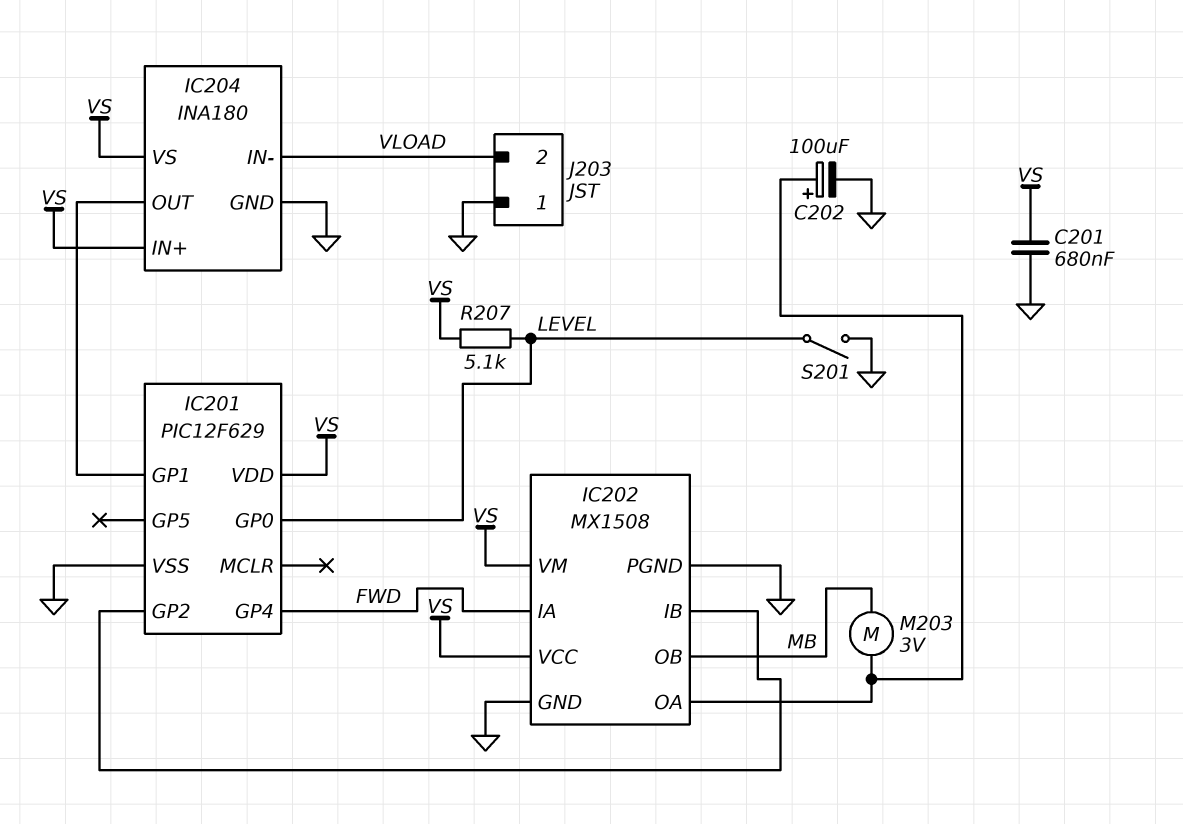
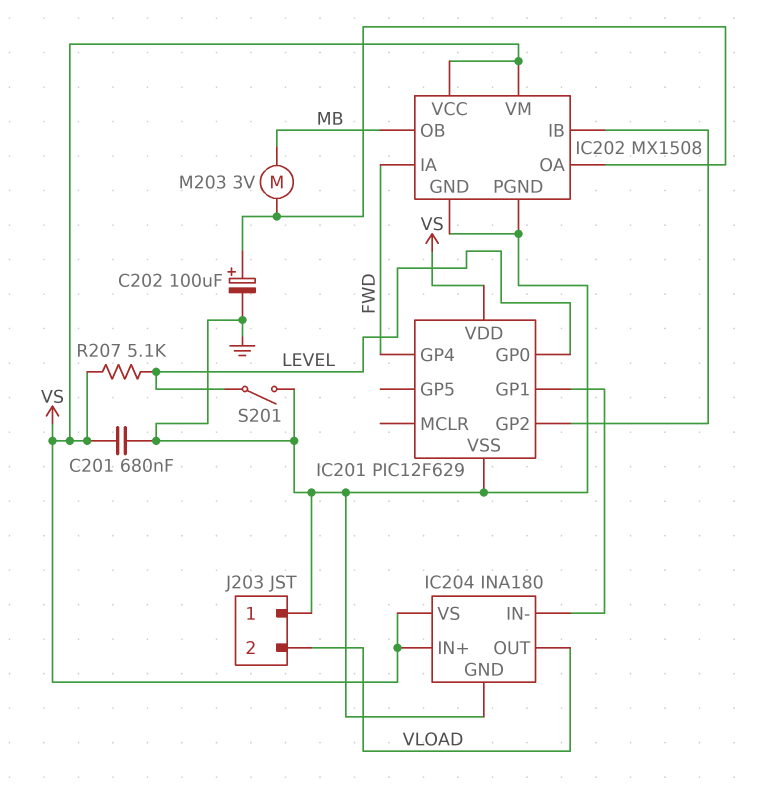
IC204 pin IN-: VLOAD -> IC201/GP1
IC204 pin OUT: IC201/GP1 -> VLOAD

